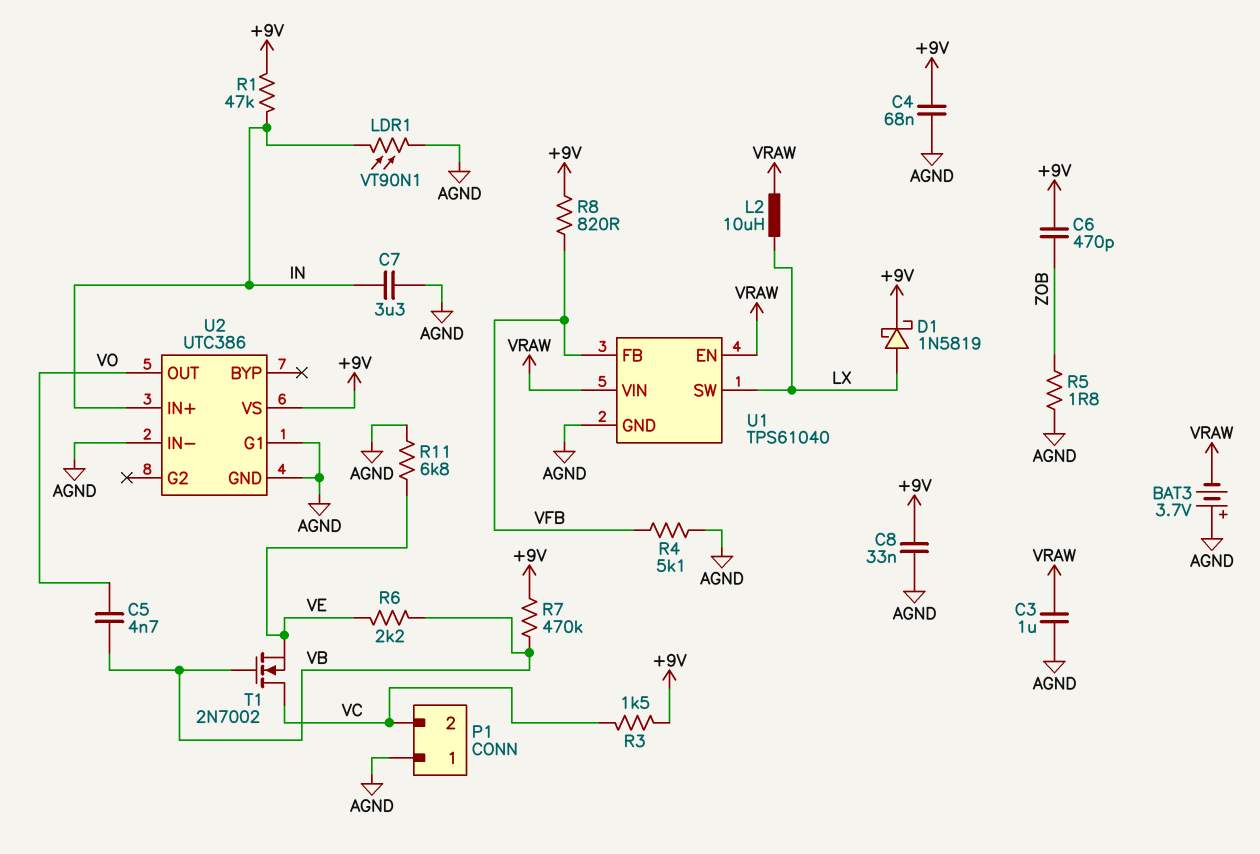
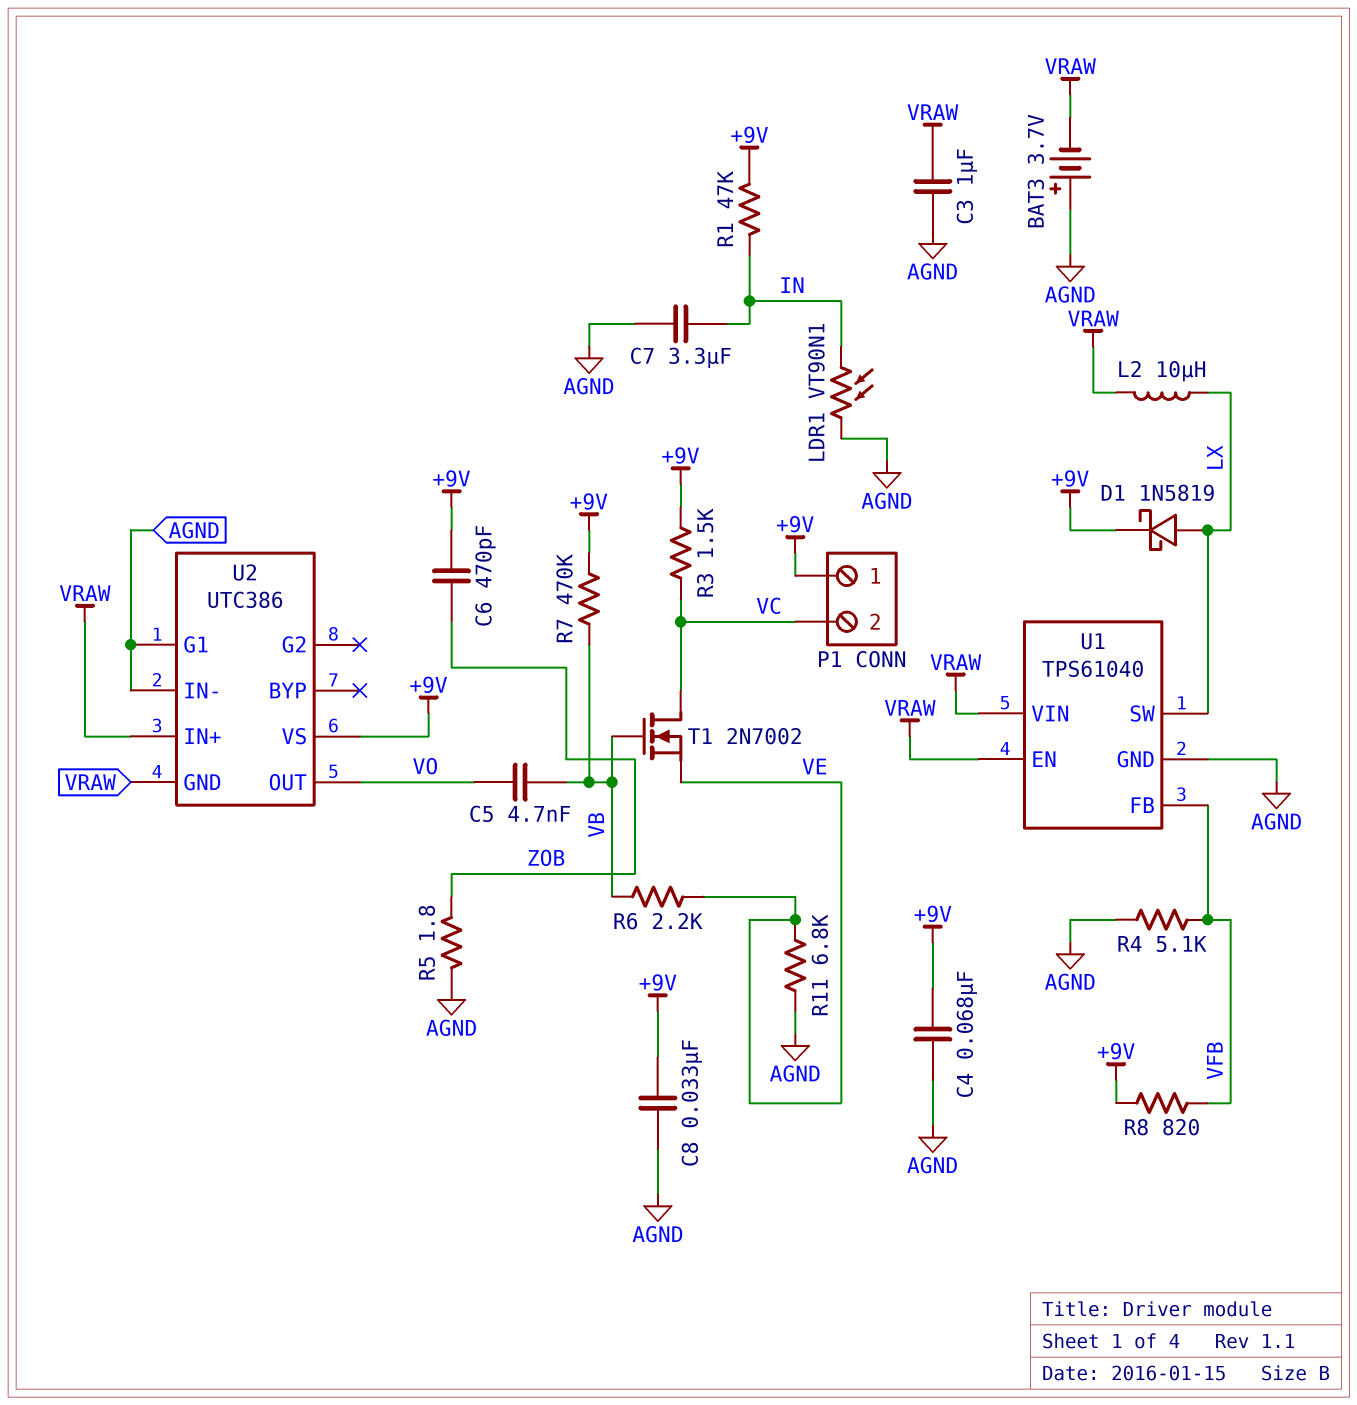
P1 pin 1: AGND -> +9V
U2 pin GND: AGND -> VRAW
U2 pin IN+: IN -> VRAW

